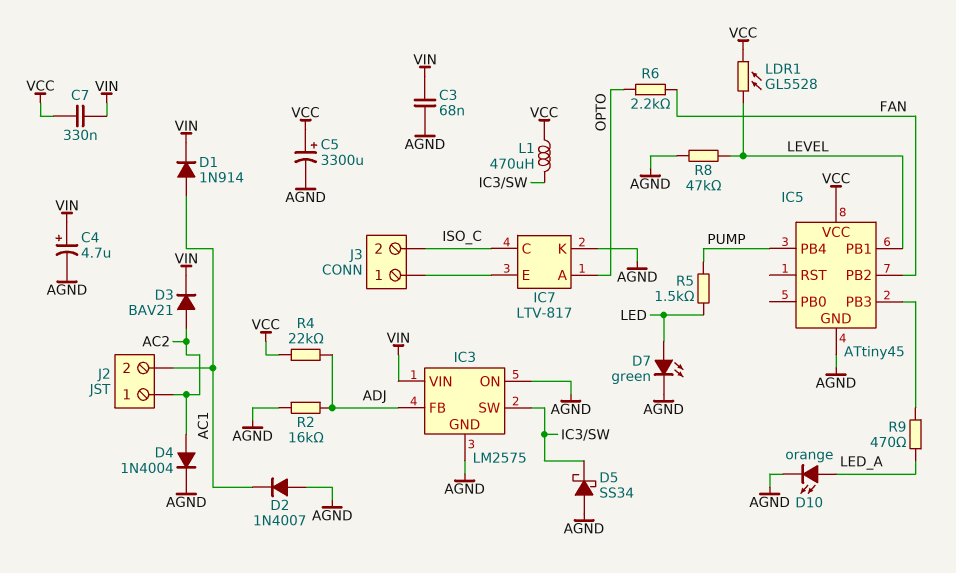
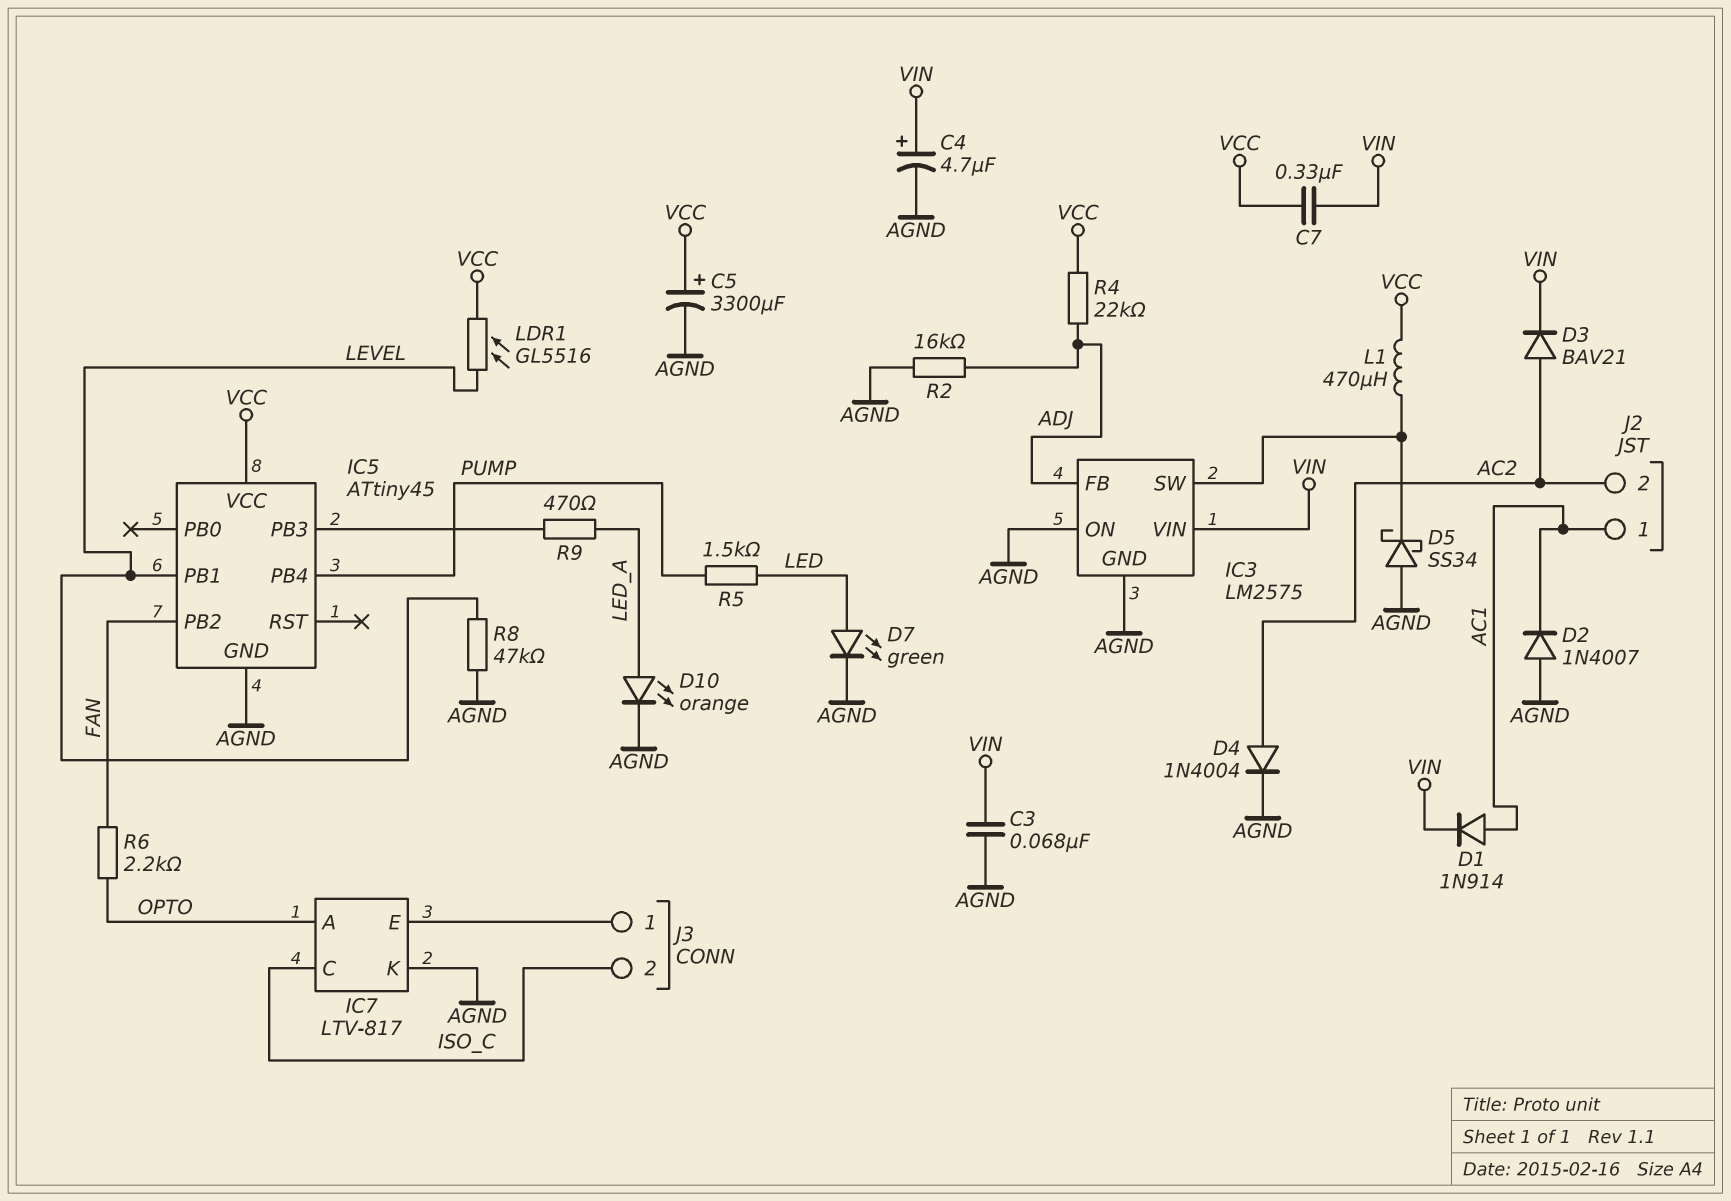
J2 pin 1: AC2 -> AC1
J2 pin 2: AC1 -> AC2
LDR1: GL5528 (LEVEL, VCC) -> GL5516 (LEVEL, VCC)

